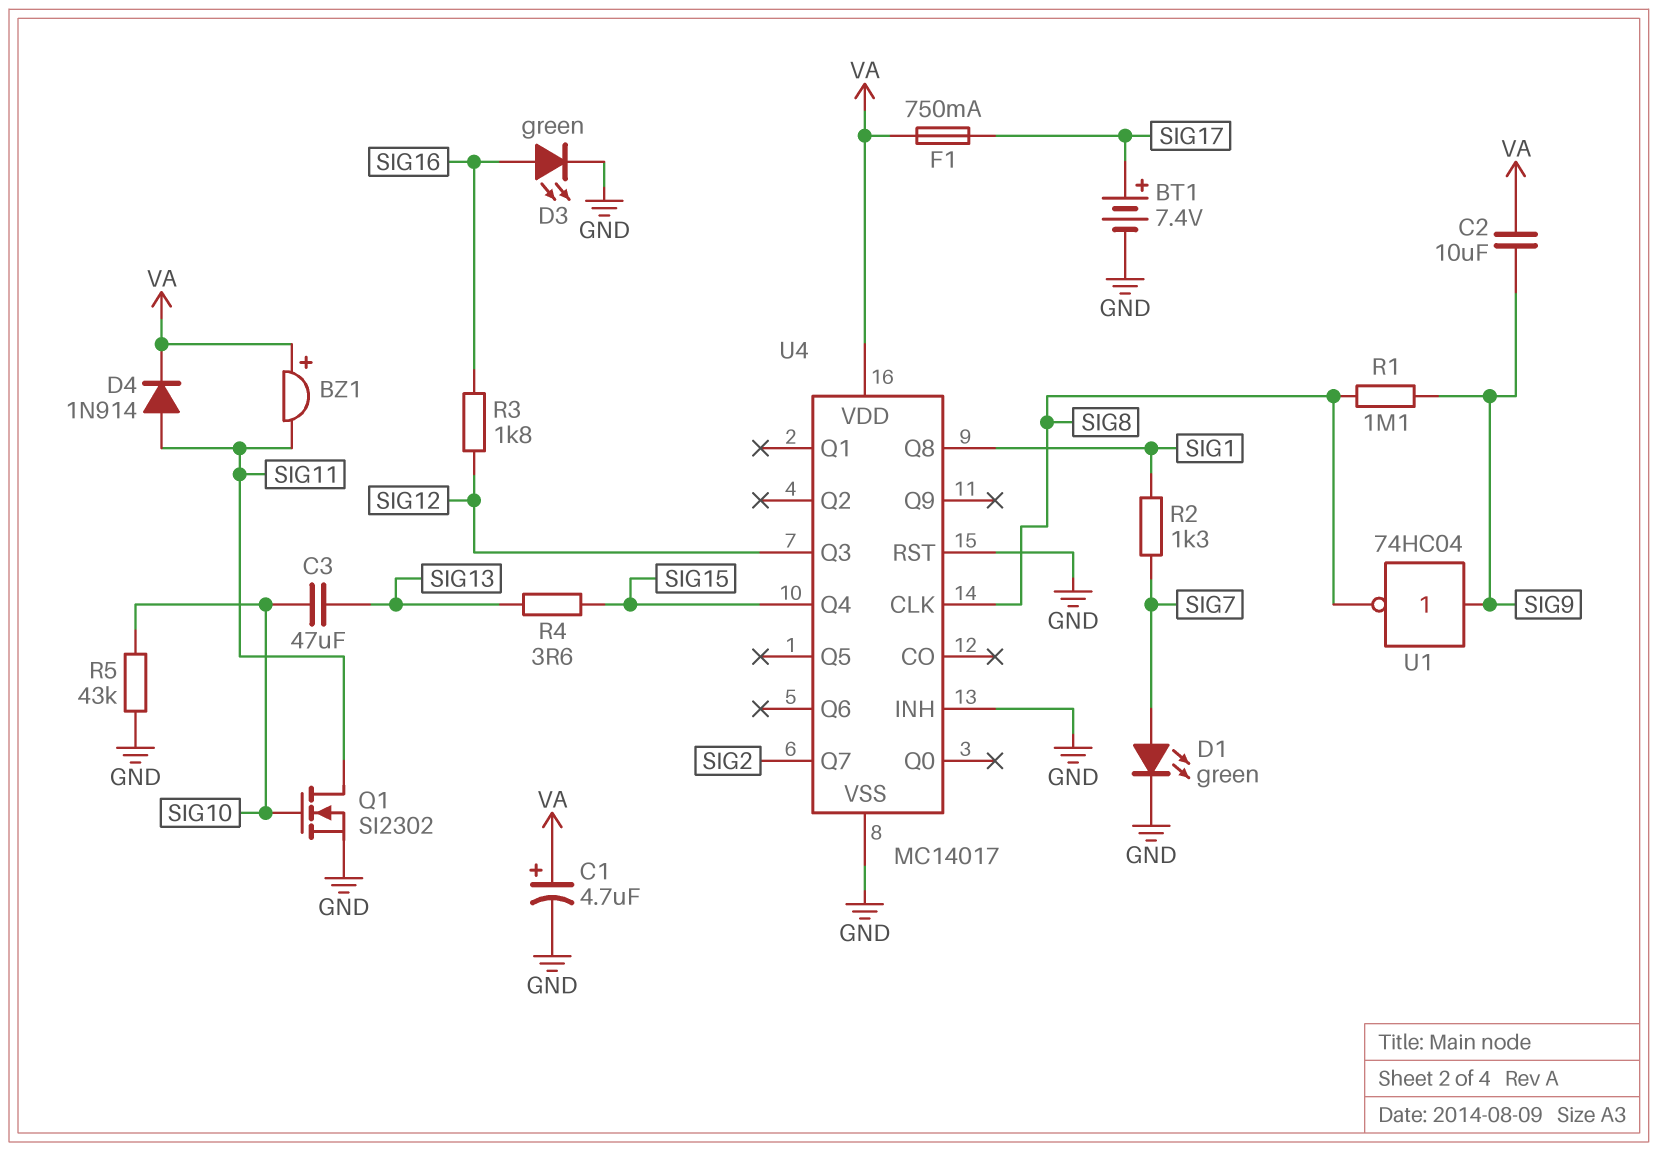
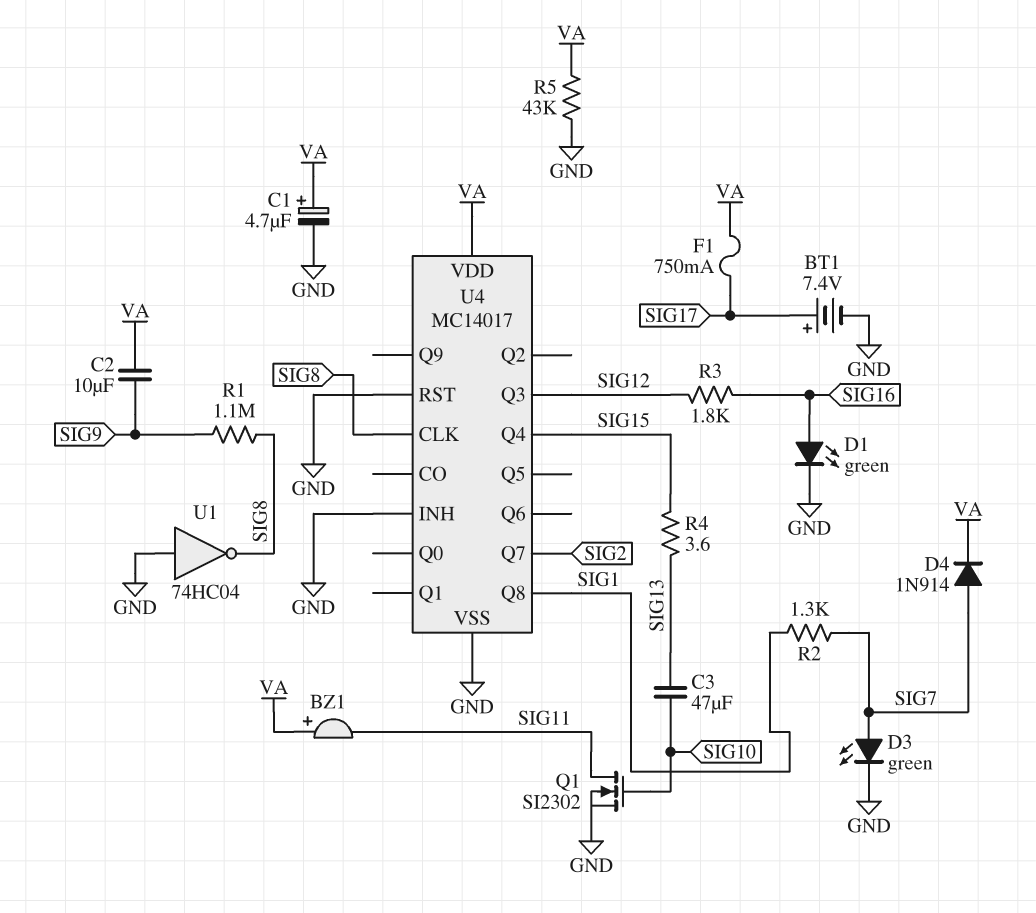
D1: LED green (A SIG7, K GND) -> LED green (A SIG16, K GND)
D3: LED green (A SIG16, K GND) -> LED green (A SIG7, K GND)
D4: diode 1N914 (A SIG11, K VA) -> diode 1N914 (A SIG7, K VA)
R5: 43k (GND, SIG10) -> 43k (GND, VA)
U1: NOT 74HC04 (in SIG9, out SIG8) -> NOT 74HC04 (in GND, out SIG8)

